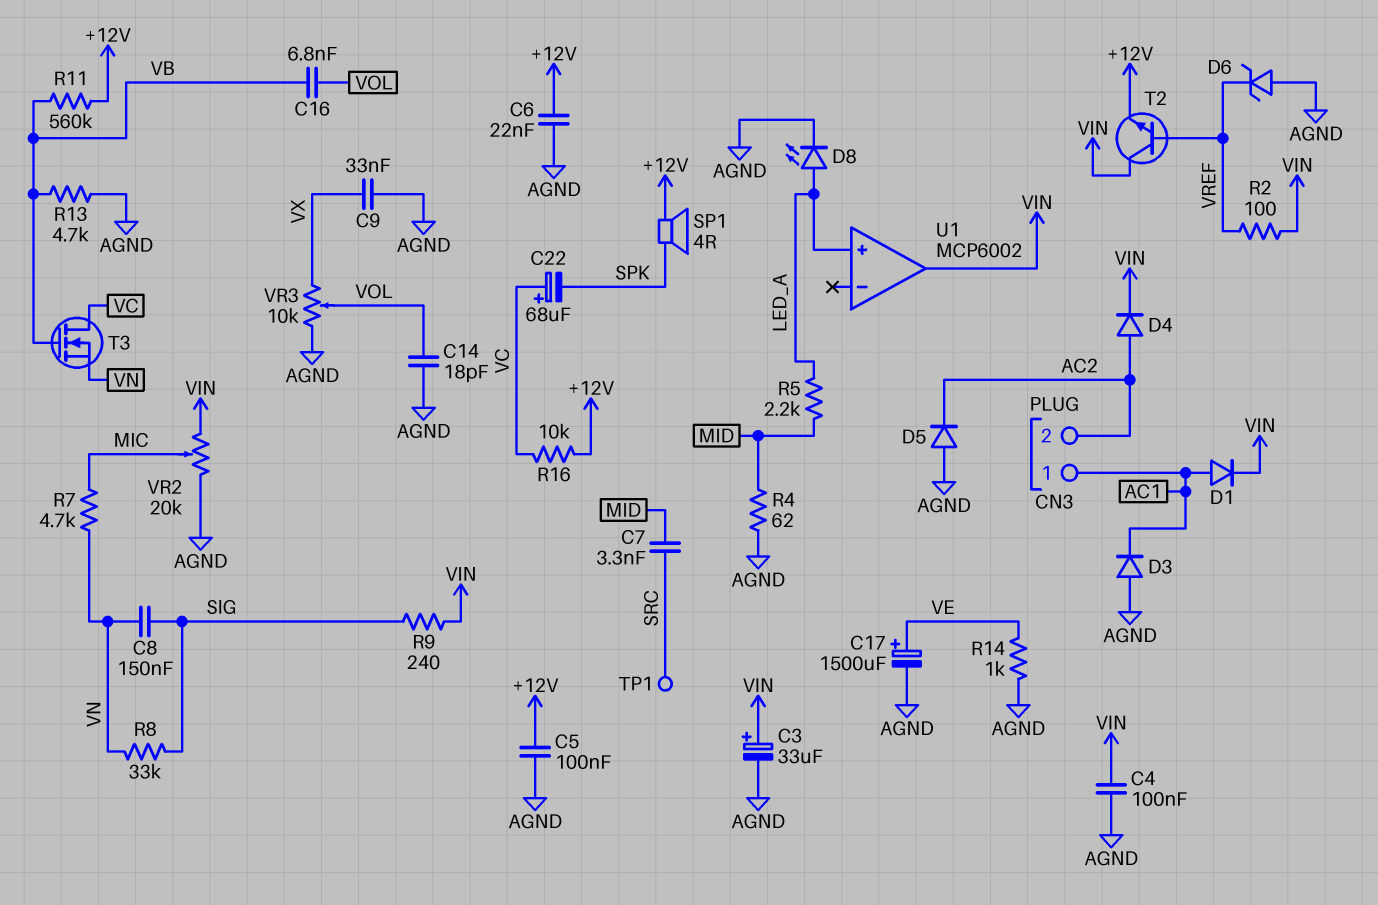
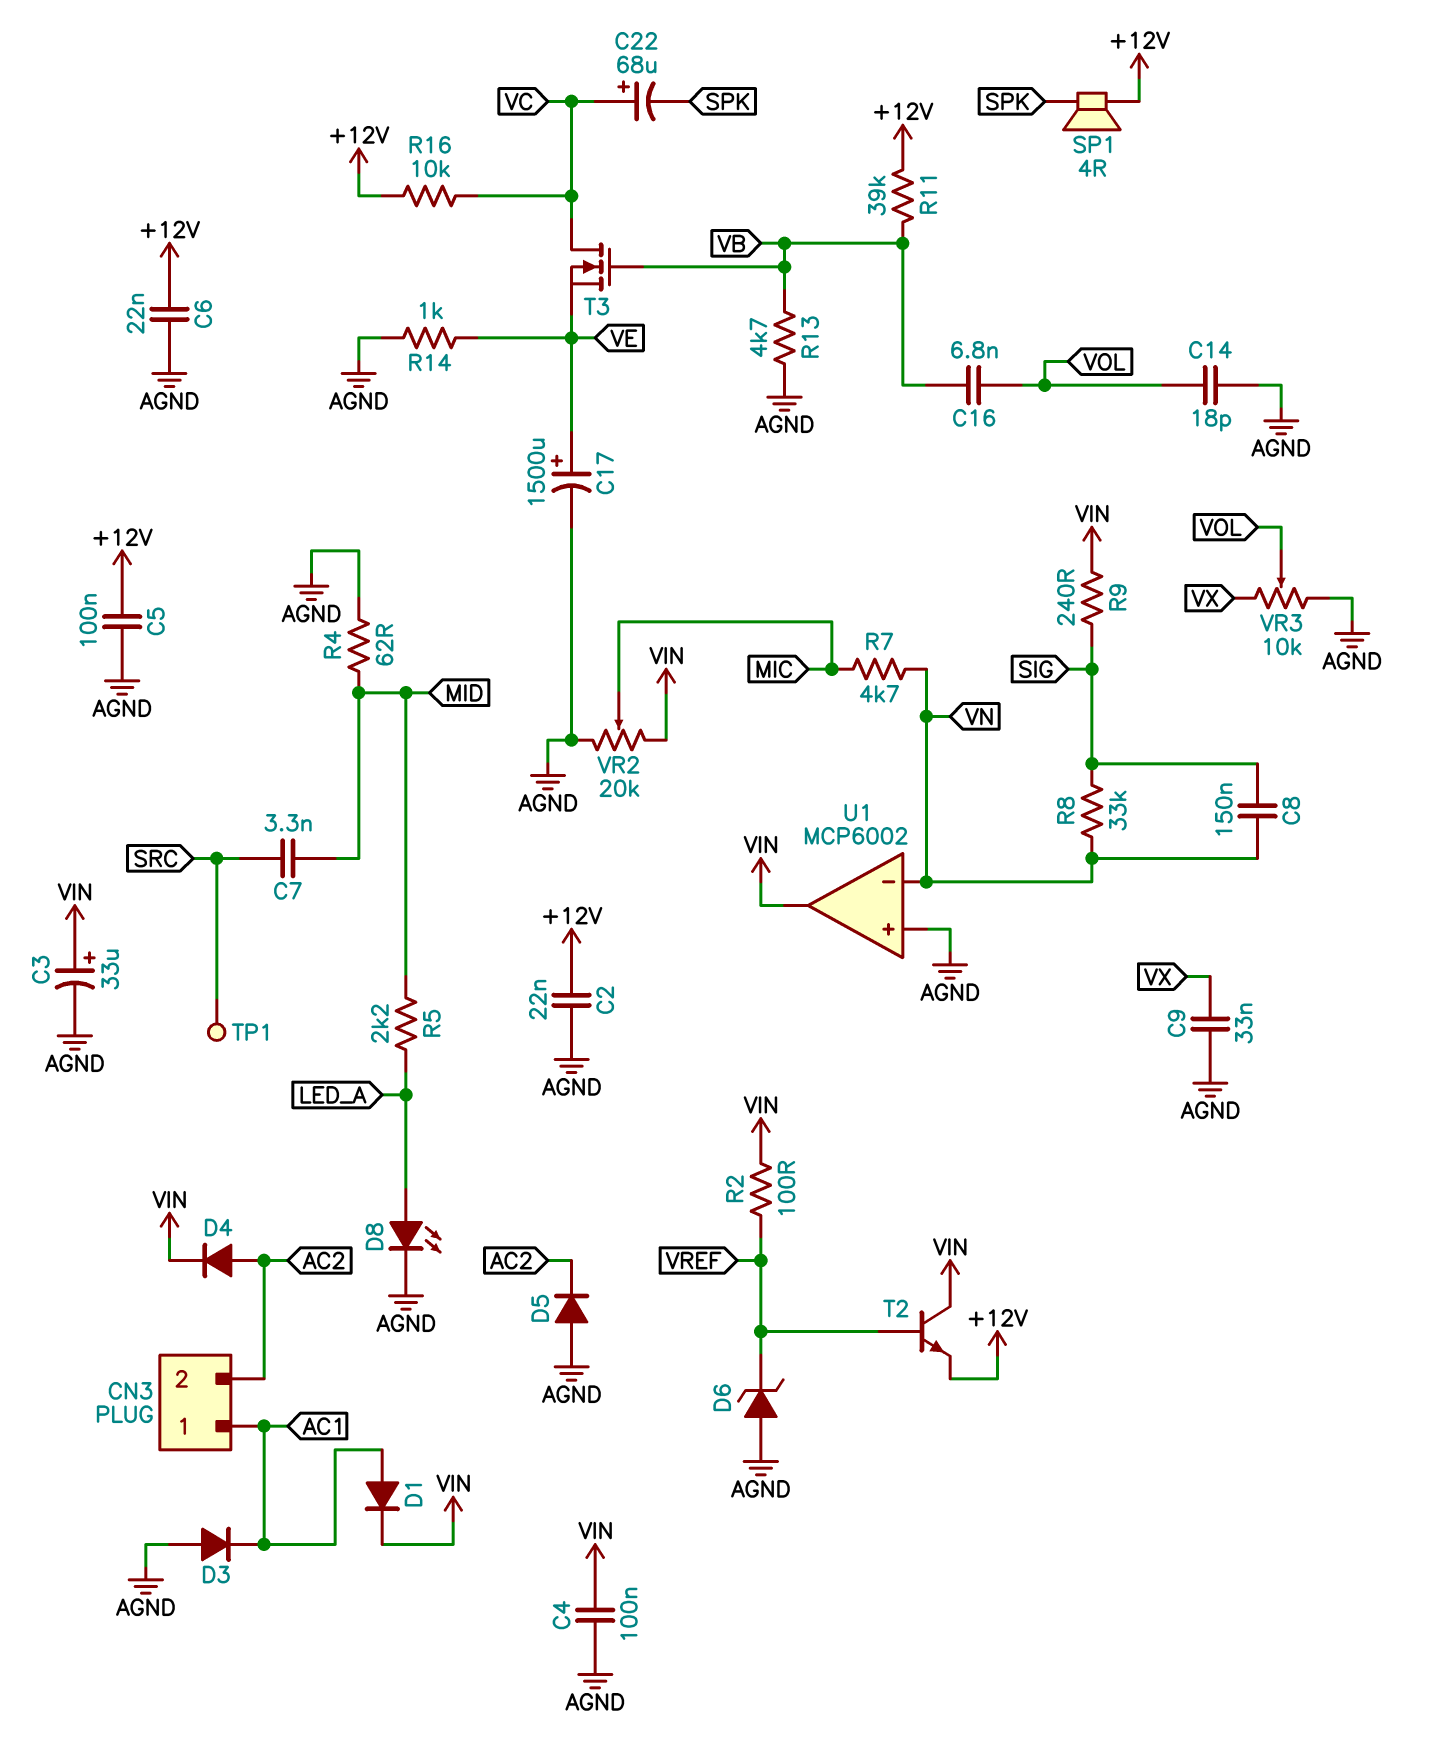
C2: none -> 22nF (+12V, AGND)
R11: 560k (+12V, VB) -> 39k (+12V, VB)
T3: NMOS (G VB, D VC, S VN) -> NMOS (G VB, D VC, S VE)
U1 pin in+: LED_A -> AGND
U1 pin in-: none -> VN

